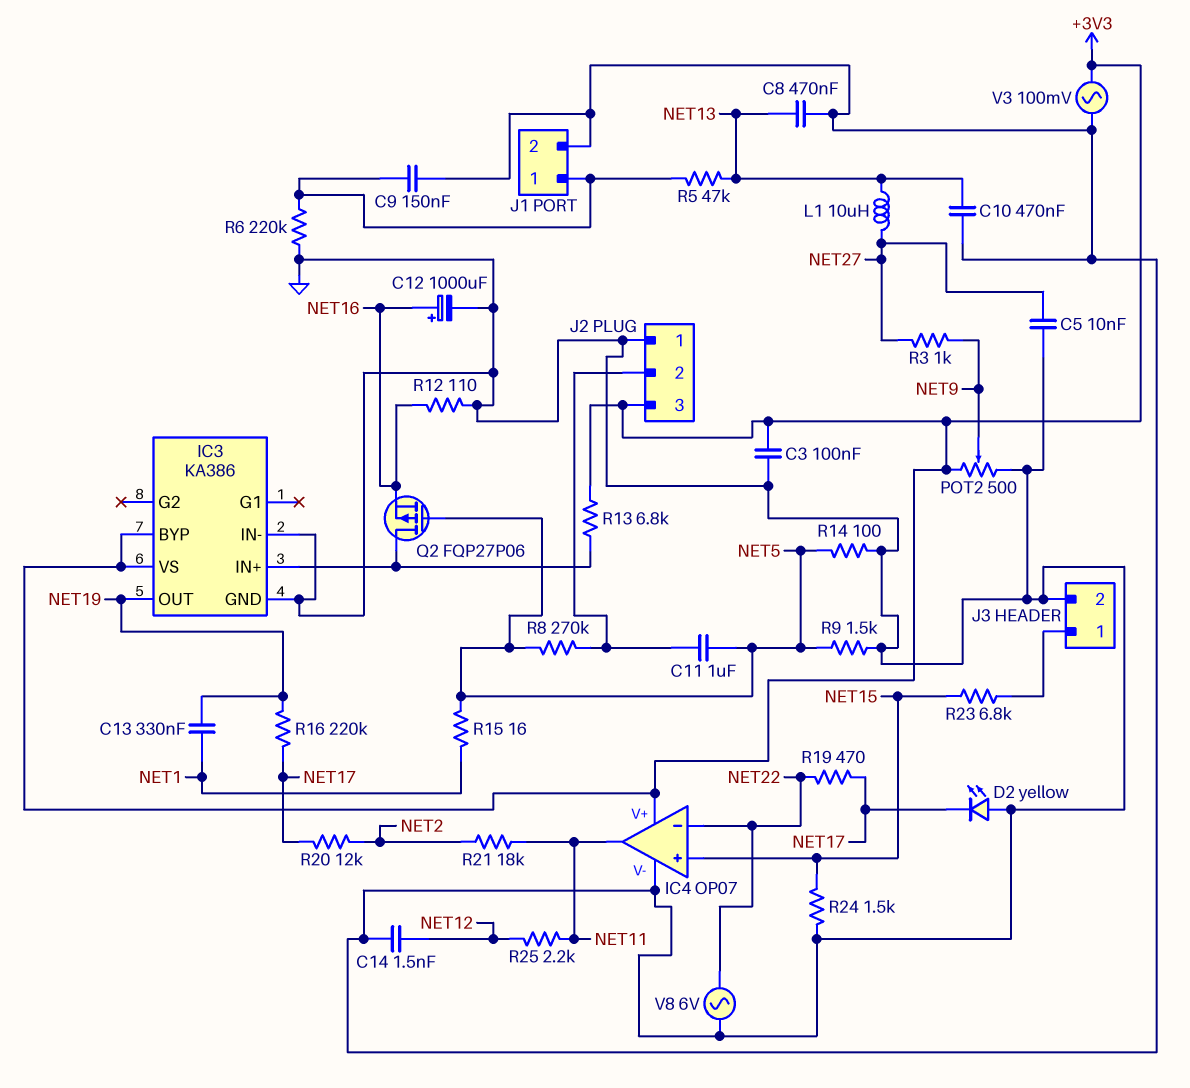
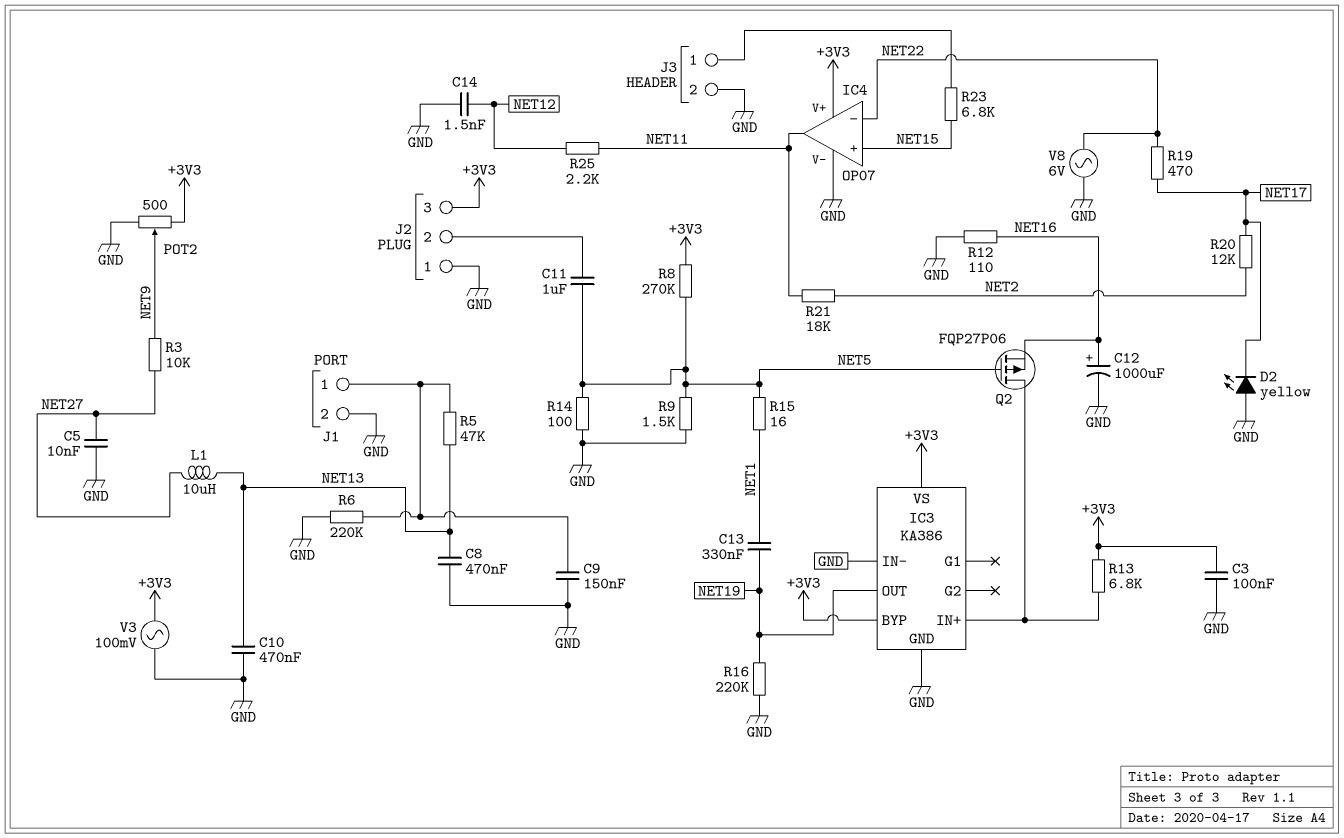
R3: 1k (NET9, NET27) -> 10k (NET9, NET27)
R8: 270k (J2/2, NET5) -> 270k (+3V3, NET5)
R16: 220k (NET17, NET19) -> 220k (GND, NET19)
R24: 1.5k (GND, NET15) -> none

